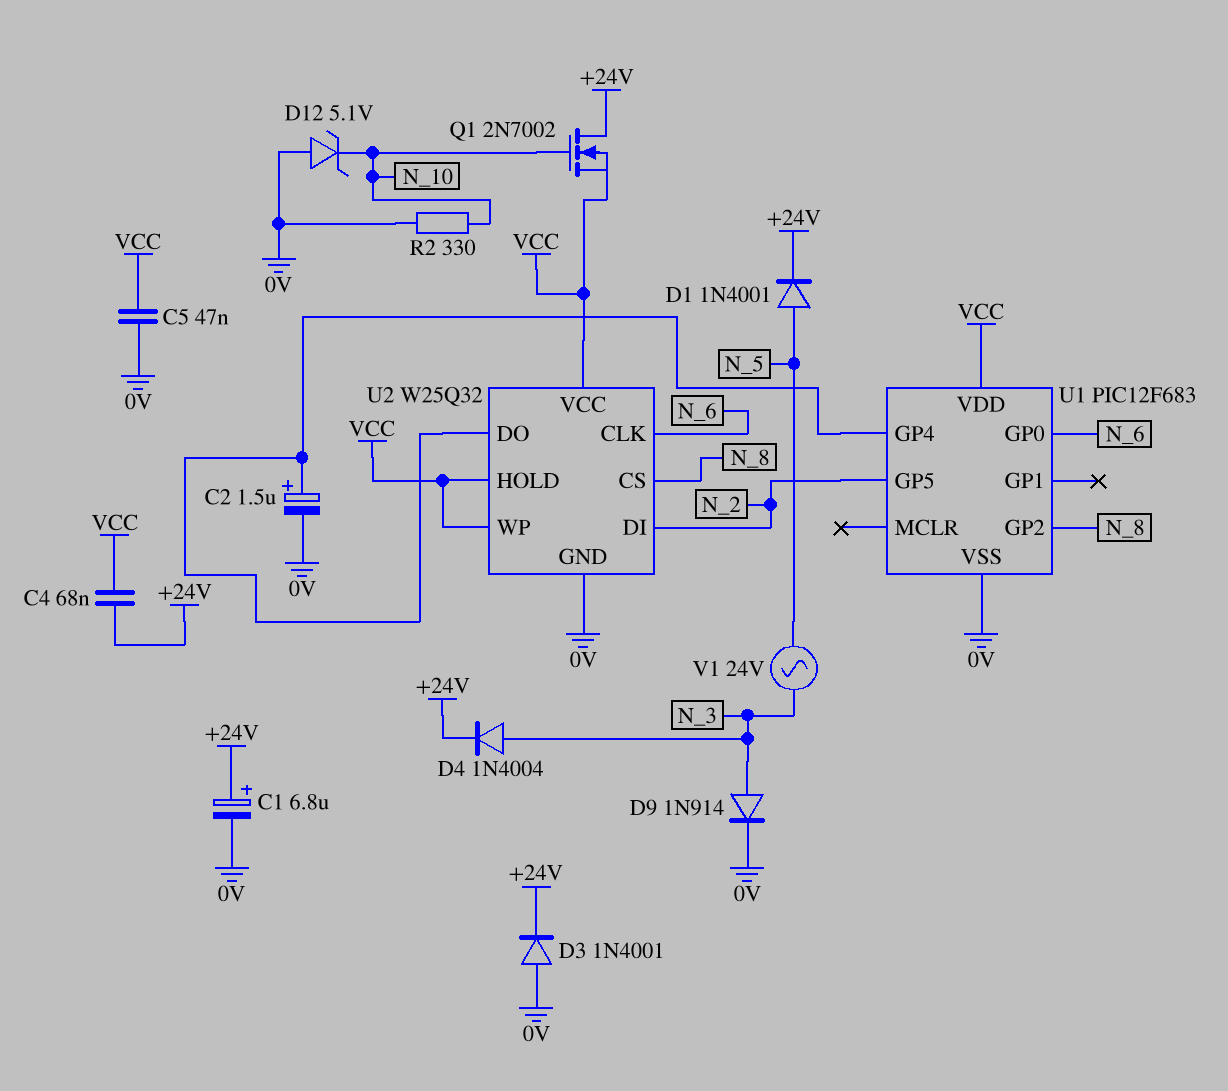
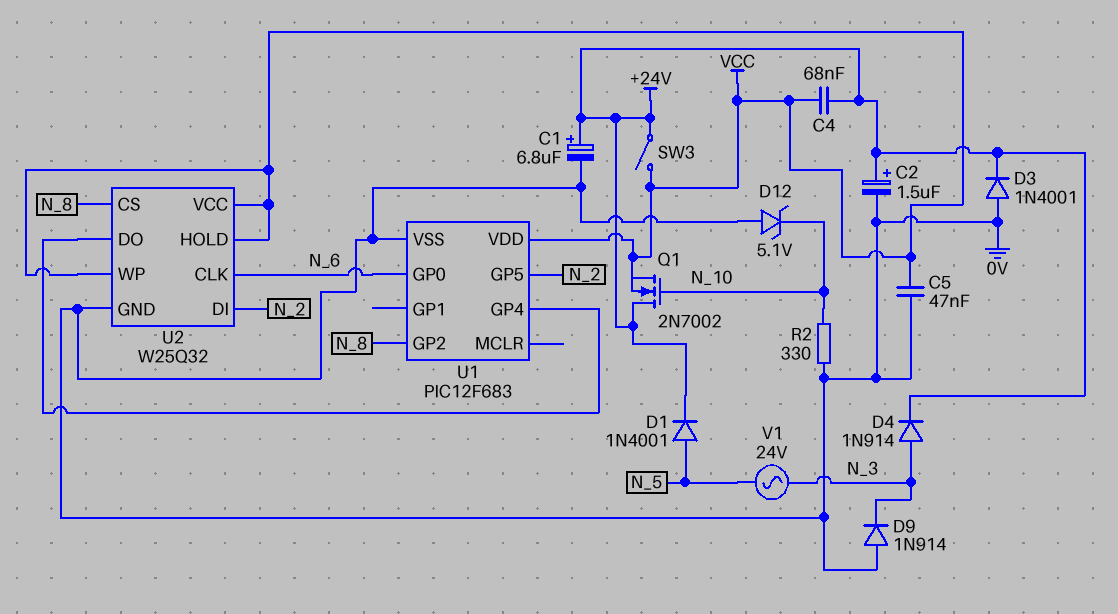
C2: 1.5uF (plus U1/GP4, minus 0V) -> 1.5uF (plus +24V, minus 0V)
D4: diode 1N4004 (A N_3, K +24V) -> diode 1N914 (A N_3, K +24V)
D9: diode 1N914 (A N_3, K 0V) -> diode 1N914 (A 0V, K N_3)
SW3: none -> switch (+24V, VCC)

